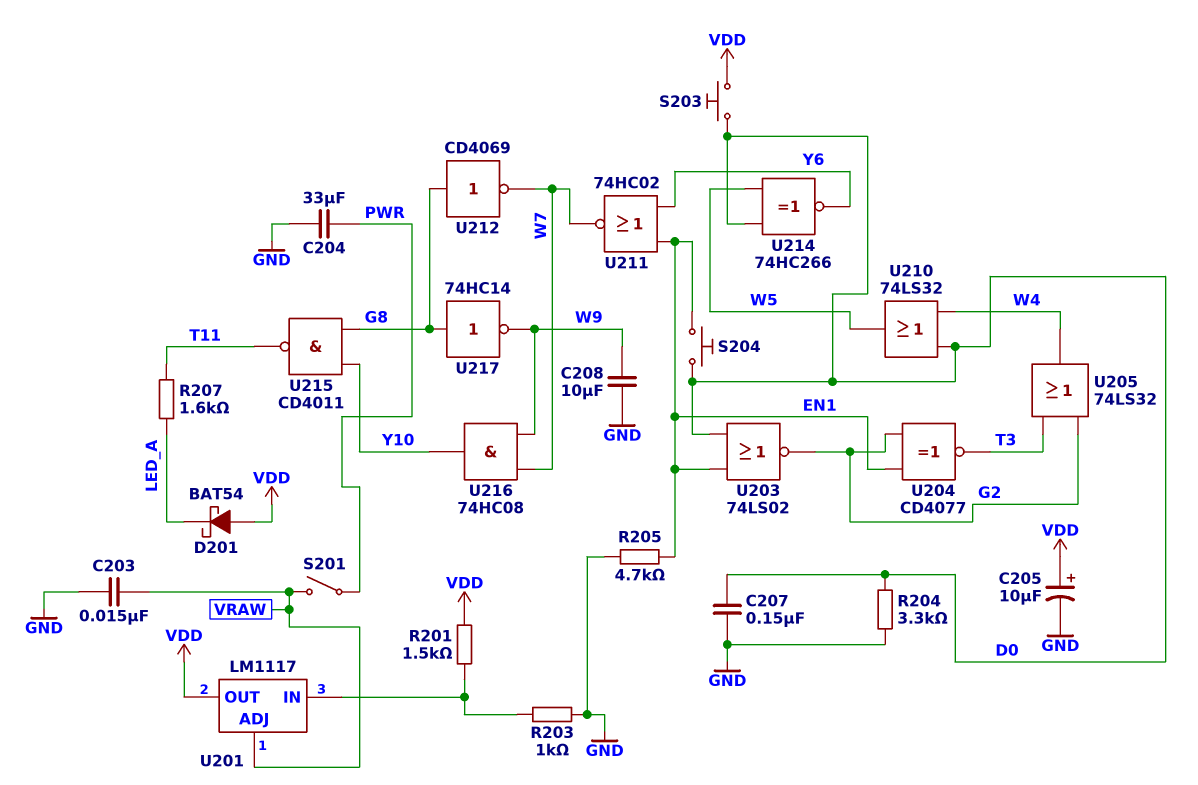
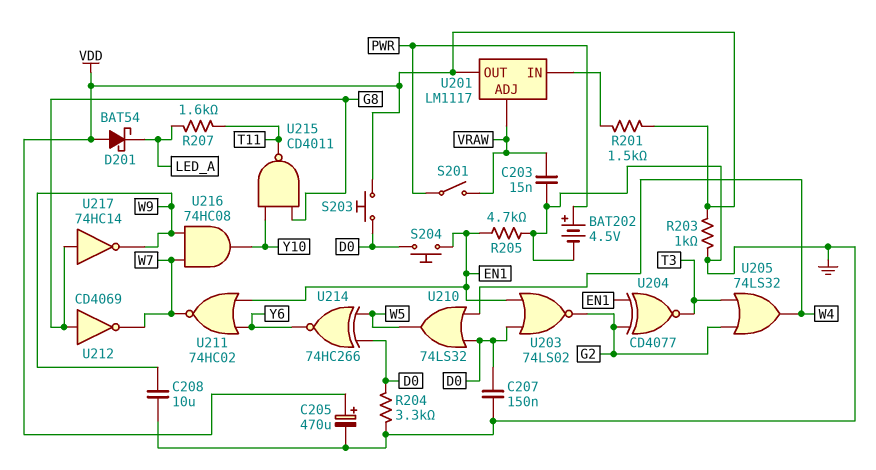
BAT202: none -> 4.5V (plus PWR, minus GND)
C204: 33uF (GND, PWR) -> none
C205: 10uF (plus VDD, minus GND) -> 470uF (plus VDD, minus GND)
R203: 1k (GND, U201/IN) -> 1k (GND, VDD)

